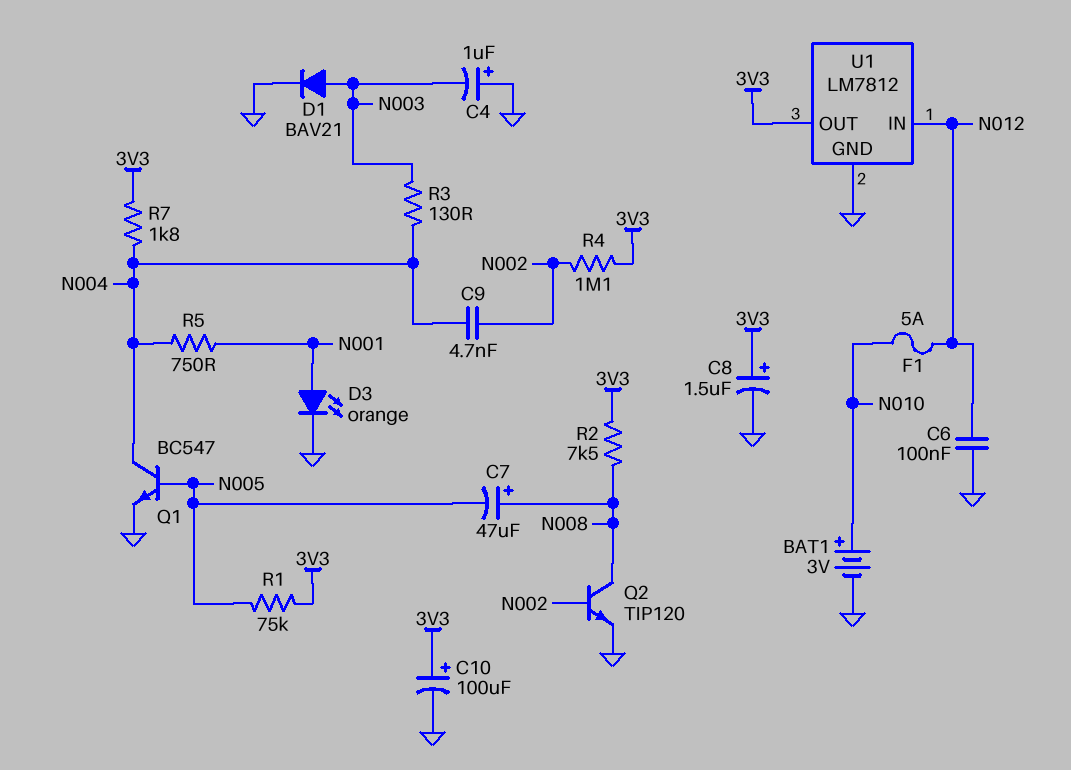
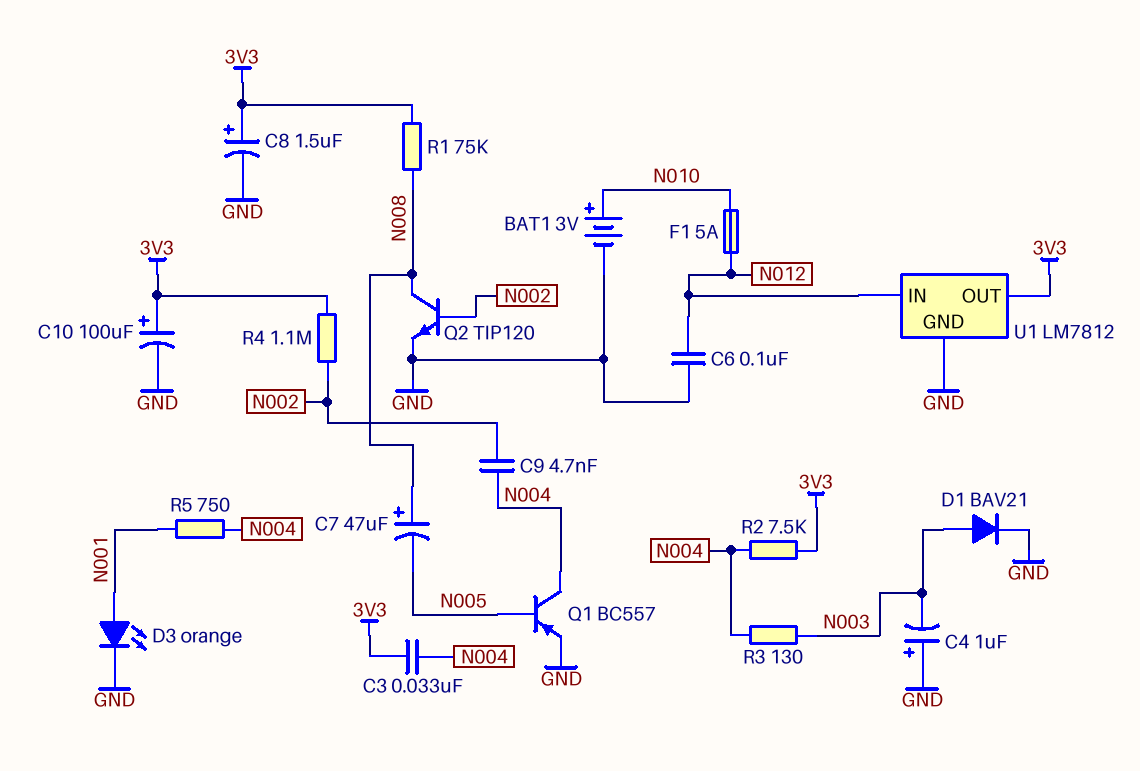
C3: none -> 33nF (3V3, N004)
Q1: NPN BC547 (B N005, C N004, E GND) -> PNP BC557 (B N005, C N004, E GND)
R1: 75k (3V3, N005) -> 75k (3V3, N008)
R2: 7.5k (3V3, N008) -> 7.5k (3V3, N004)
R7: 1.8k (3V3, N004) -> none

